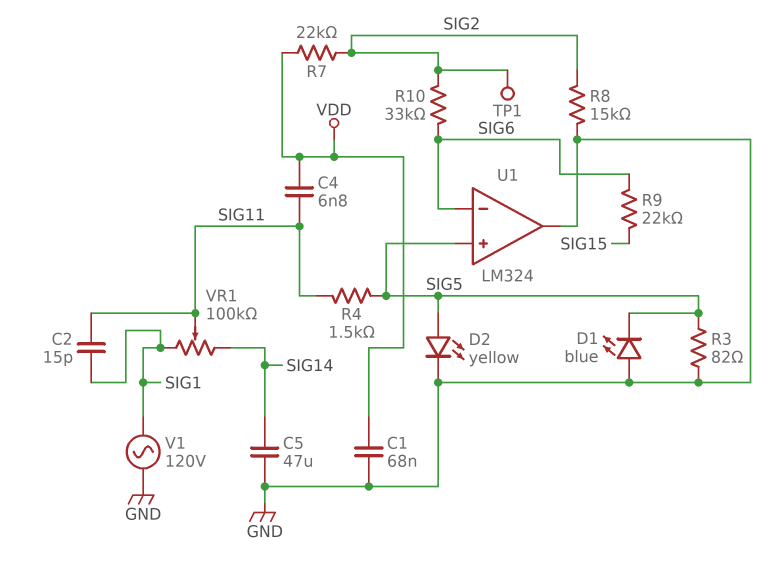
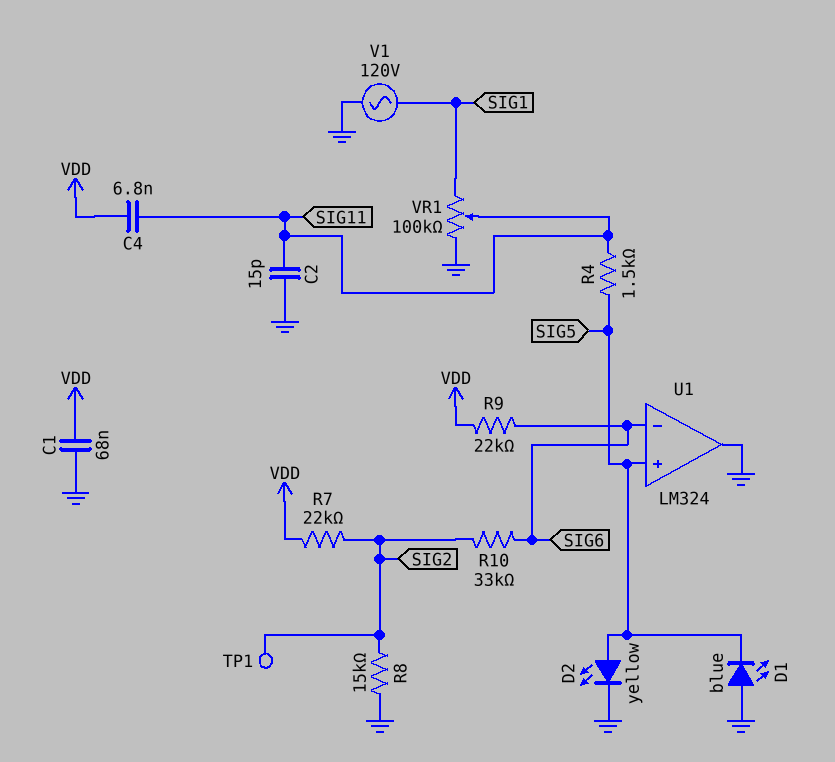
C2: 15pF (SIG1, SIG11) -> 15pF (GND, SIG11)
C5: 47uF (GND, SIG14) -> none
R3: 82 (GND, SIG5) -> none
R9: 22k (SIG6, SIG15) -> 22k (SIG6, VDD)
VR1: 100k (SIG1, SIG14, wiper SIG11) -> 100k (GND, SIG1, wiper SIG11)

